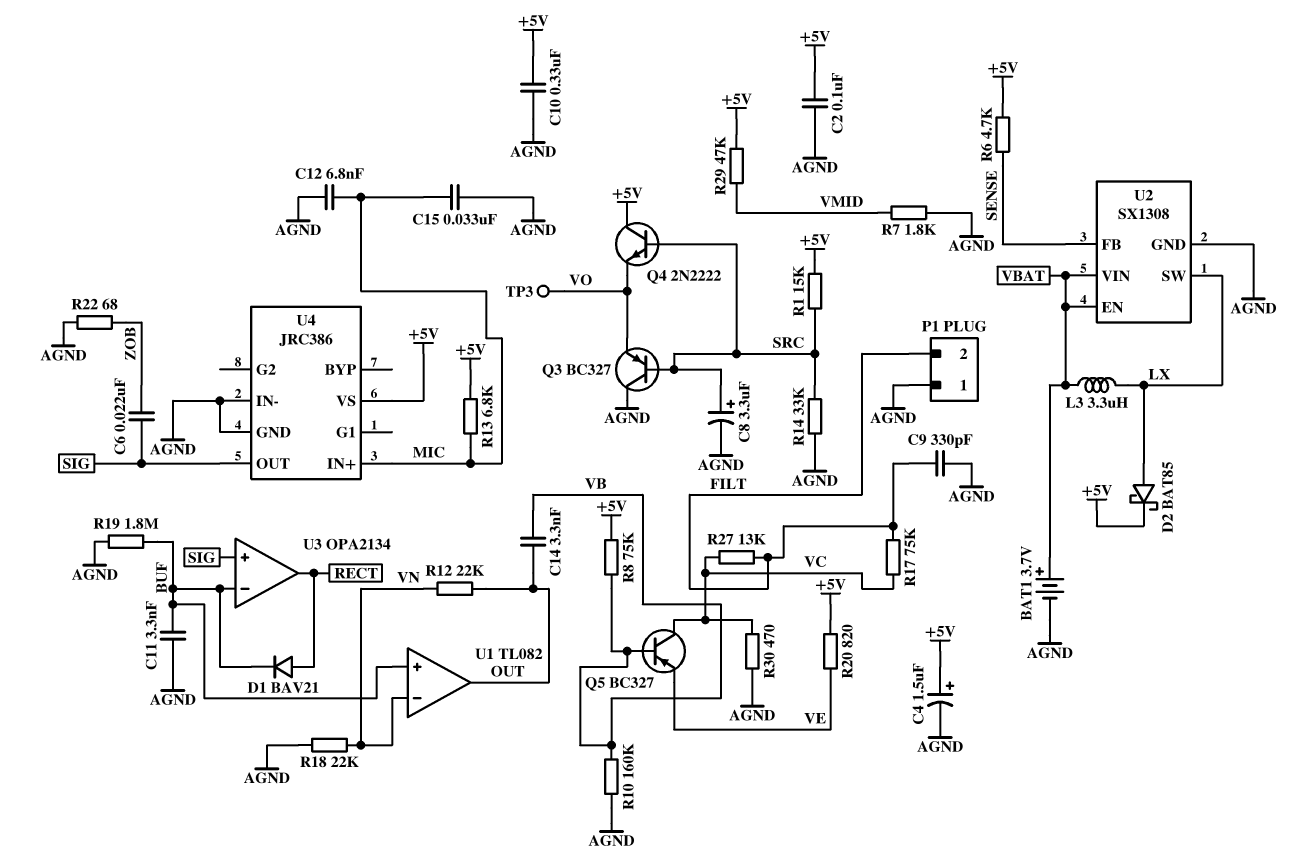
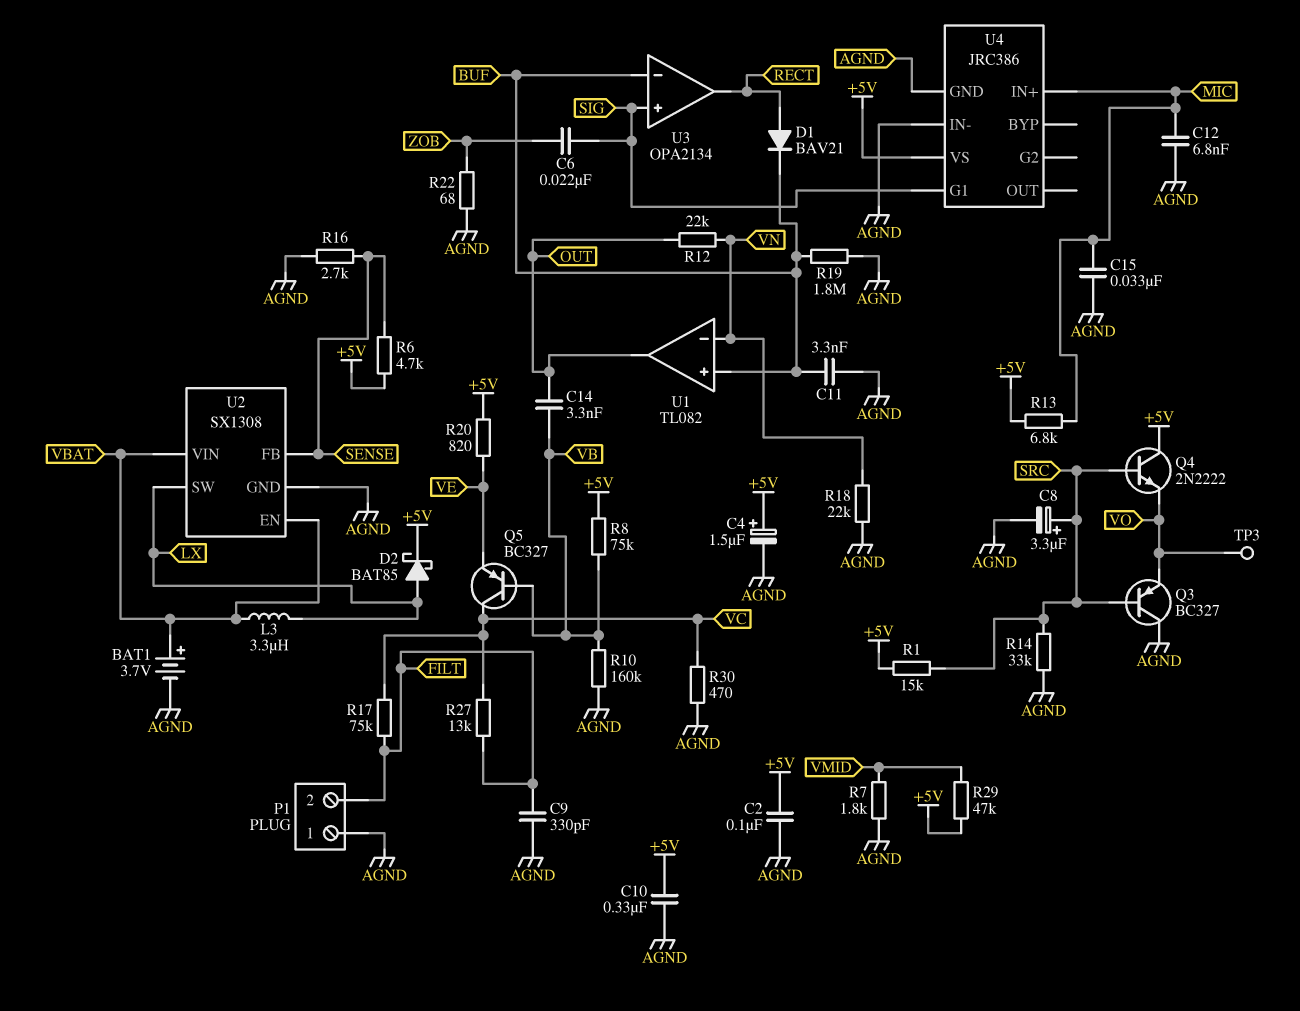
R16: none -> 2.7k (AGND, SENSE)
U4 pin G1: none -> SIG
U4 pin OUT: SIG -> none

